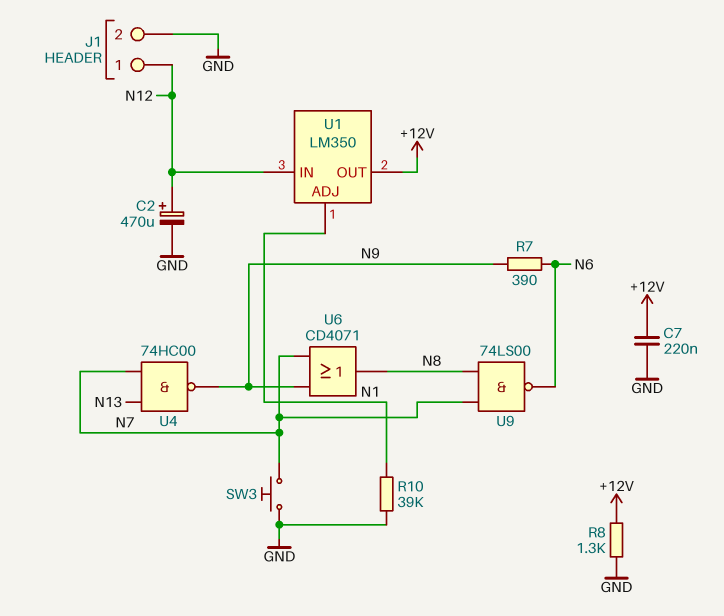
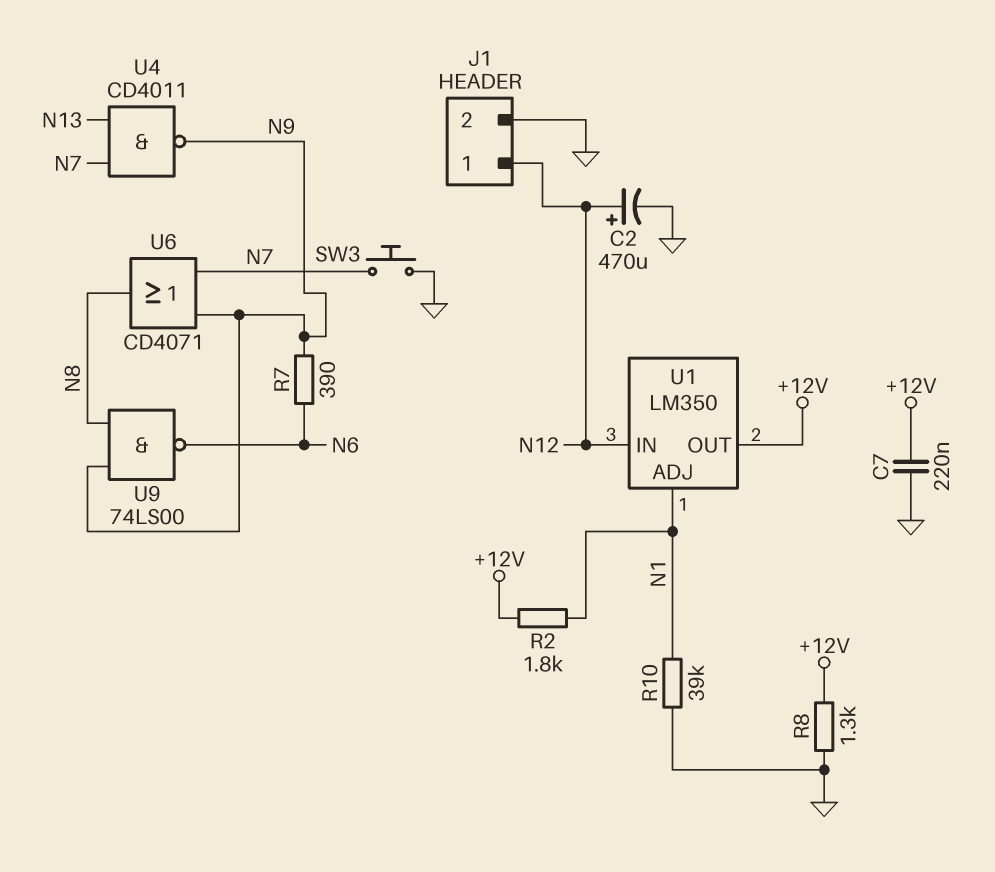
R2: none -> 1.8k (+12V, N1)
U4: NAND 74HC00 (in N7, in N13, out N9) -> NAND CD4011 (in N7, in N13, out N9)
U9: NAND 74LS00 (in N7, in N8, out N6) -> NAND 74LS00 (in N8, in N9, out N6)

